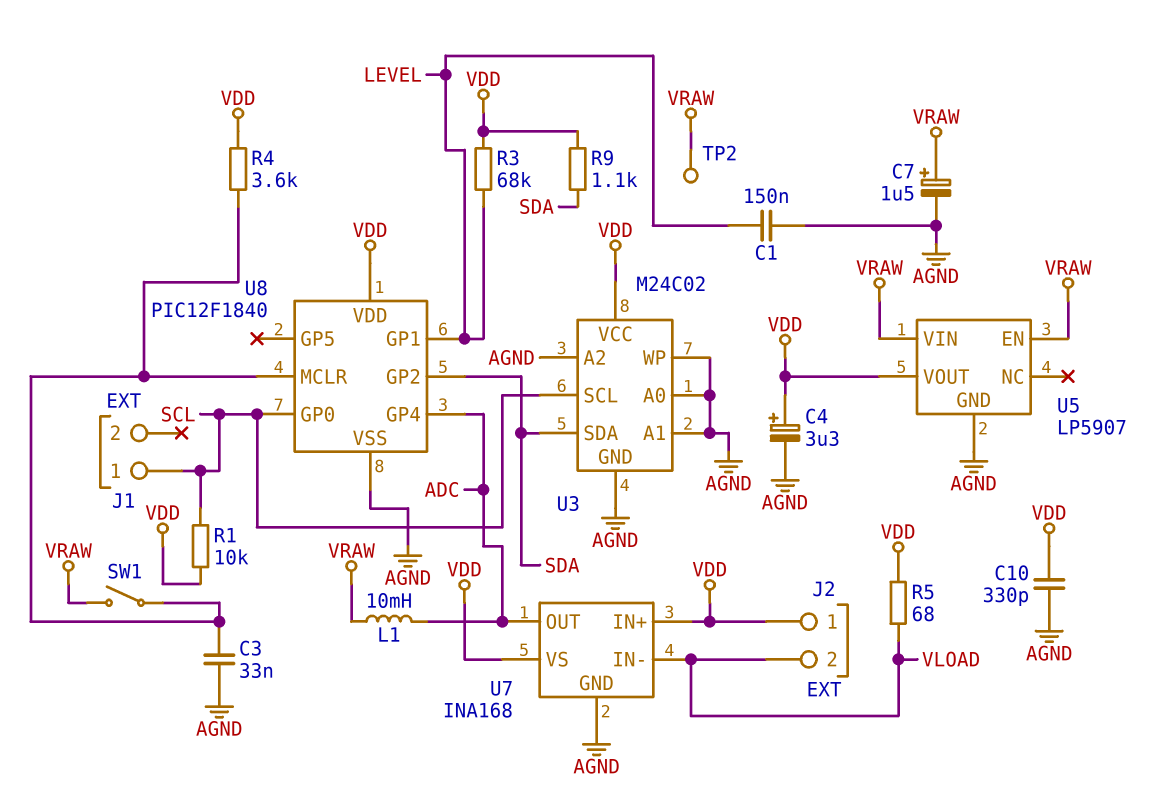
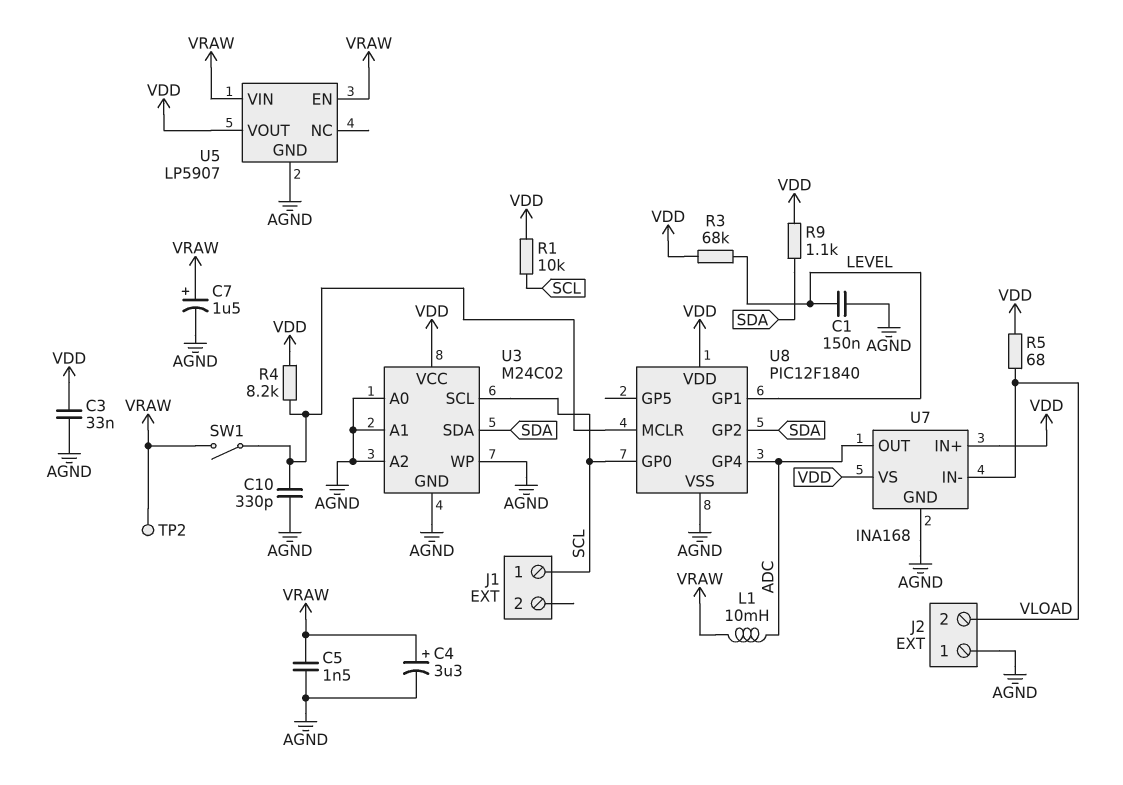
C3: 33nF (AGND, U8/MCLR) -> 33nF (AGND, VDD)
C4: 3.3uF (plus VDD, minus AGND) -> 3.3uF (plus VRAW, minus AGND)
C5: none -> 1.5nF (AGND, VRAW)
C10: 330pF (AGND, VDD) -> 330pF (AGND, U8/MCLR)
J2 pin 1: VDD -> AGND
R4: 3.6k (U8/MCLR, VDD) -> 8.2k (U8/MCLR, VDD)

